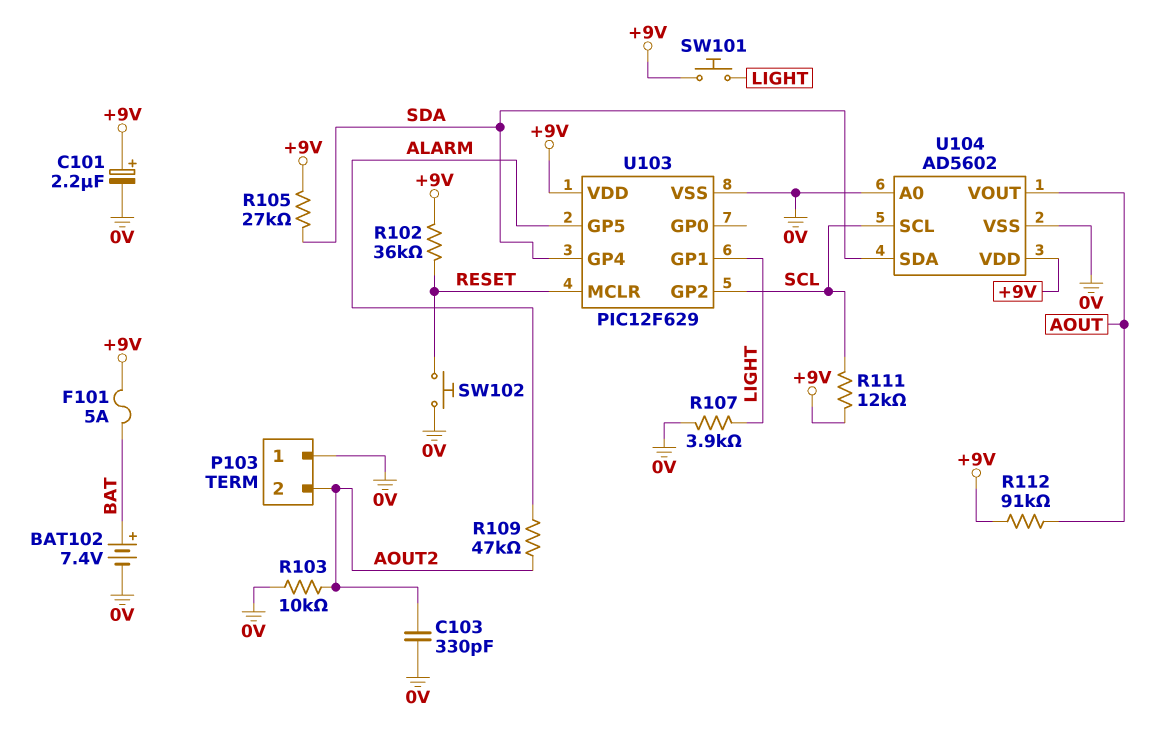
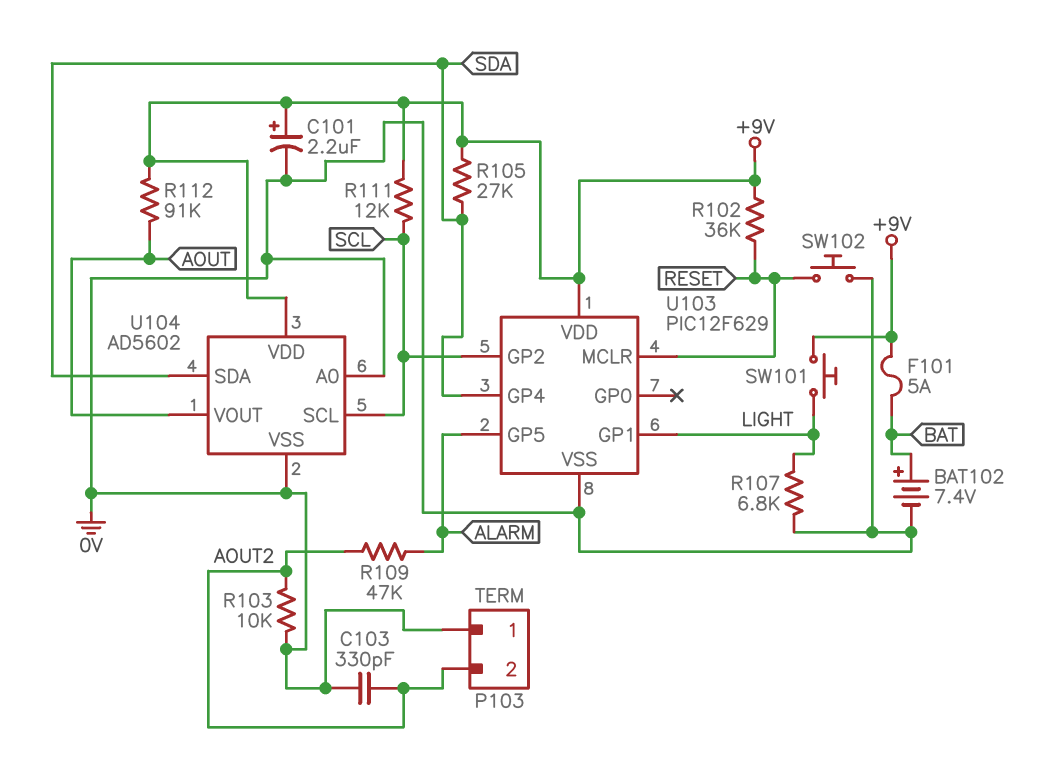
R107: 3.9k (0V, LIGHT) -> 6.8k (0V, LIGHT)

